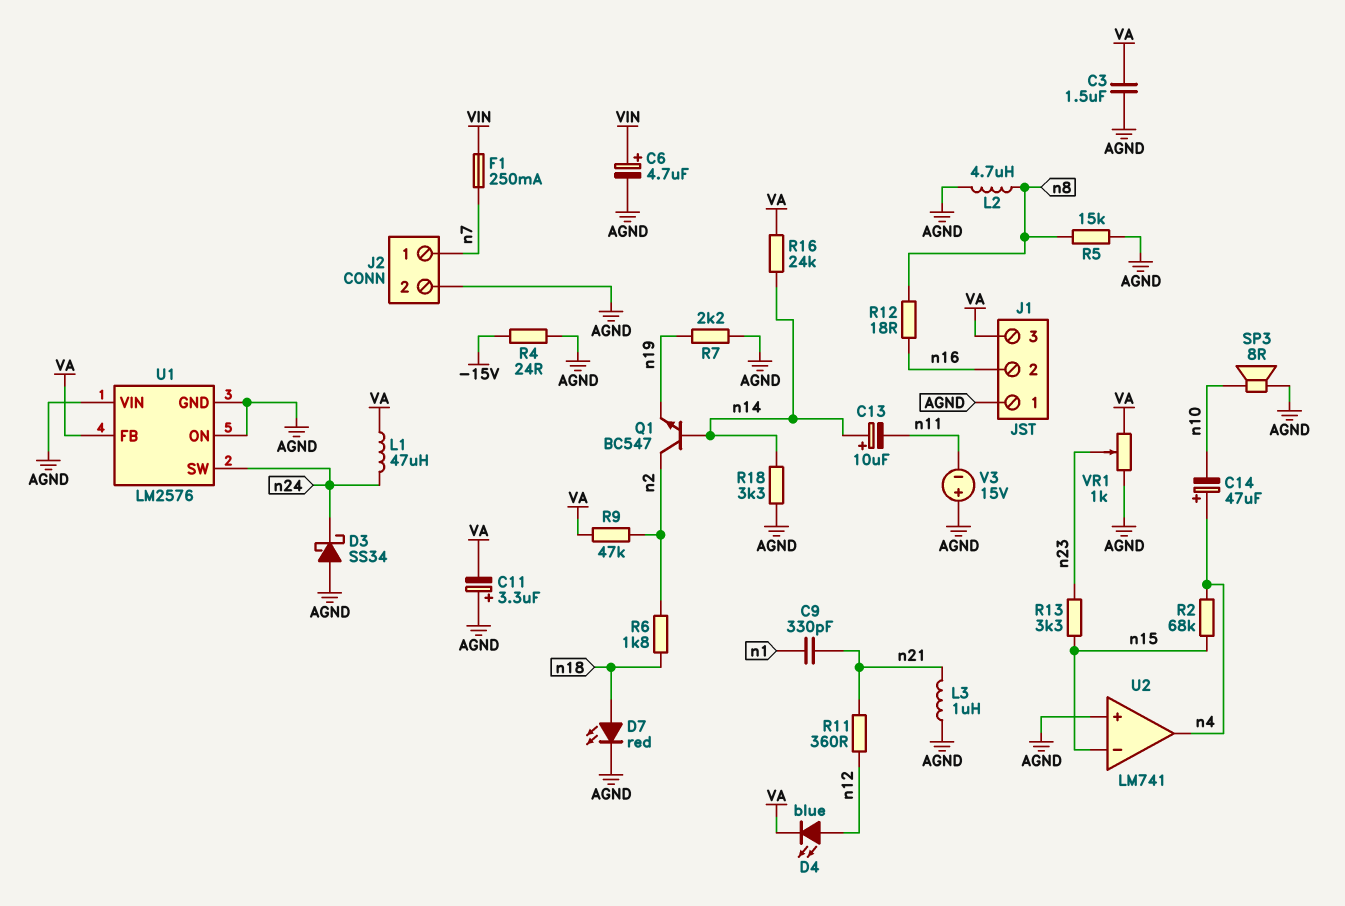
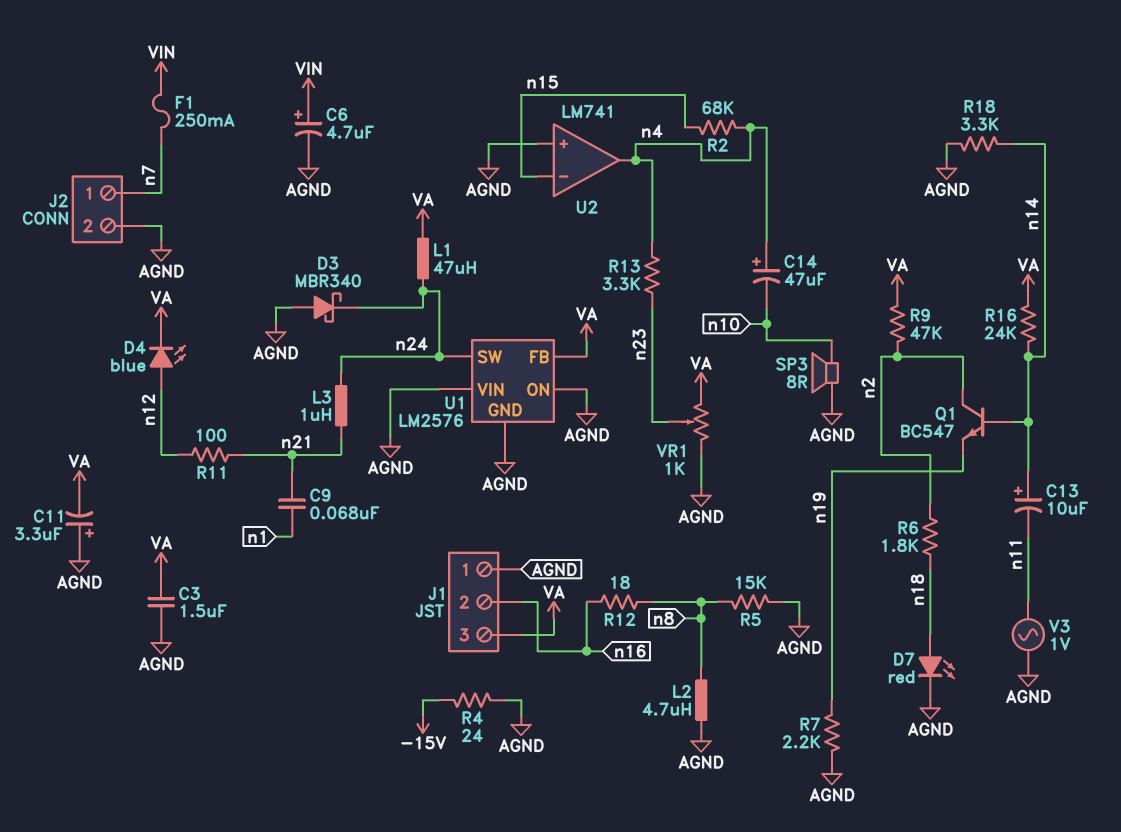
C9: 330pF (n1, n21) -> 68nF (n1, n21)
D3: schottky SS34 (A AGND, K n24) -> schottky MBR340 (A AGND, K n24)
L3: 1uH (AGND, n21) -> 1uH (n21, n24)
R11: 360 (n12, n21) -> 100 (n12, n21)
R13: 3.3k (n15, n23) -> 3.3k (n4, n23)
V3: 15V (plus AGND, minus n11) -> AC 1V (AGND, n11)

